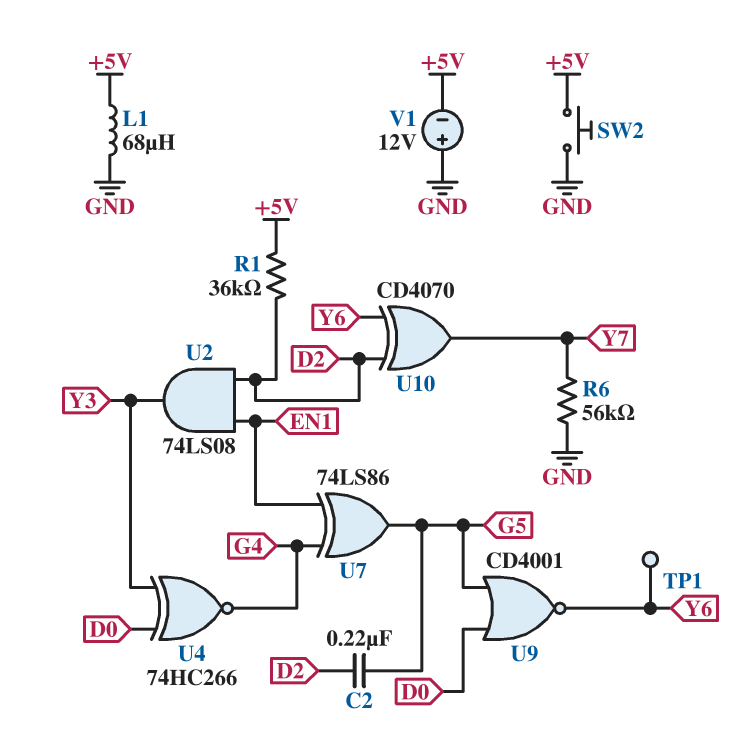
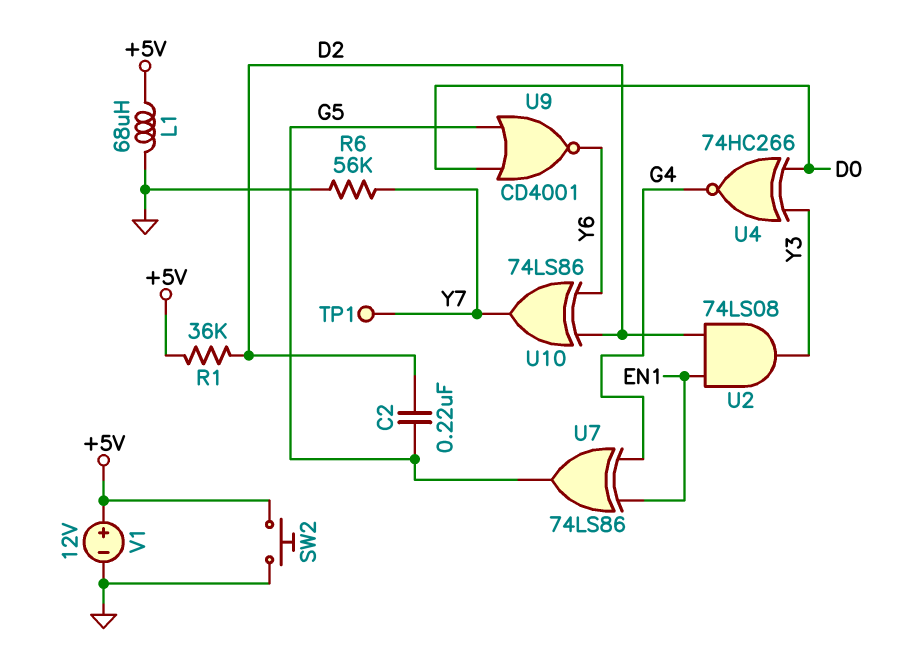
TP1: test point (Y6) -> test point (Y7)
U10: XOR CD4070 (in D2, in Y6, out Y7) -> XOR 74LS86 (in D2, in Y6, out Y7)
V1: 12V (plus GND, minus +5V) -> 12V (plus +5V, minus GND)

